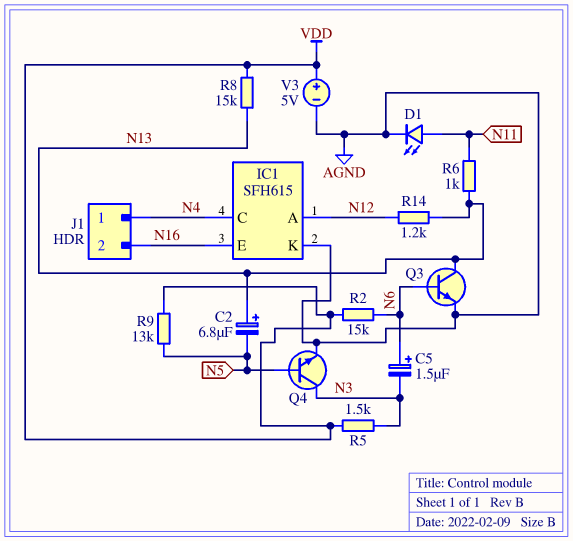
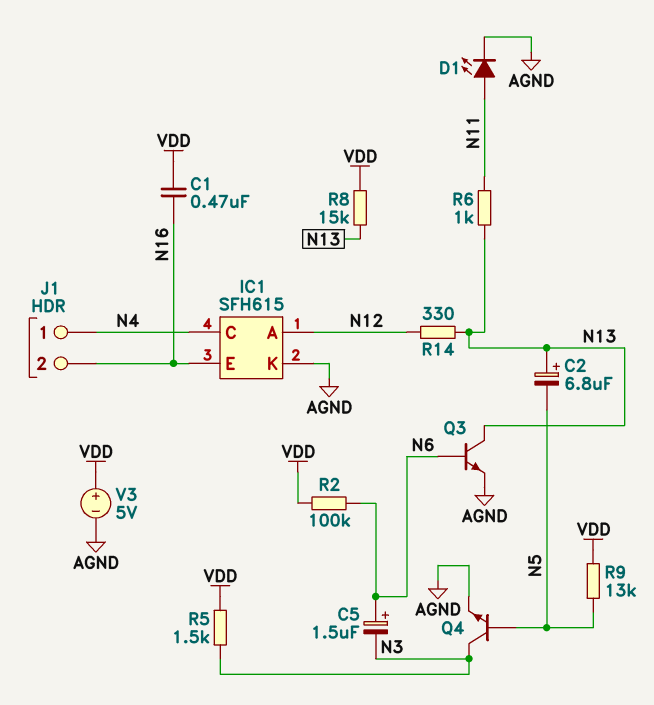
C1: none -> 470nF (N16, VDD)
R2: 15k (N6, VDD) -> 100k (N6, VDD)
R14: 1.2k (N12, N13) -> 330 (N12, N13)

